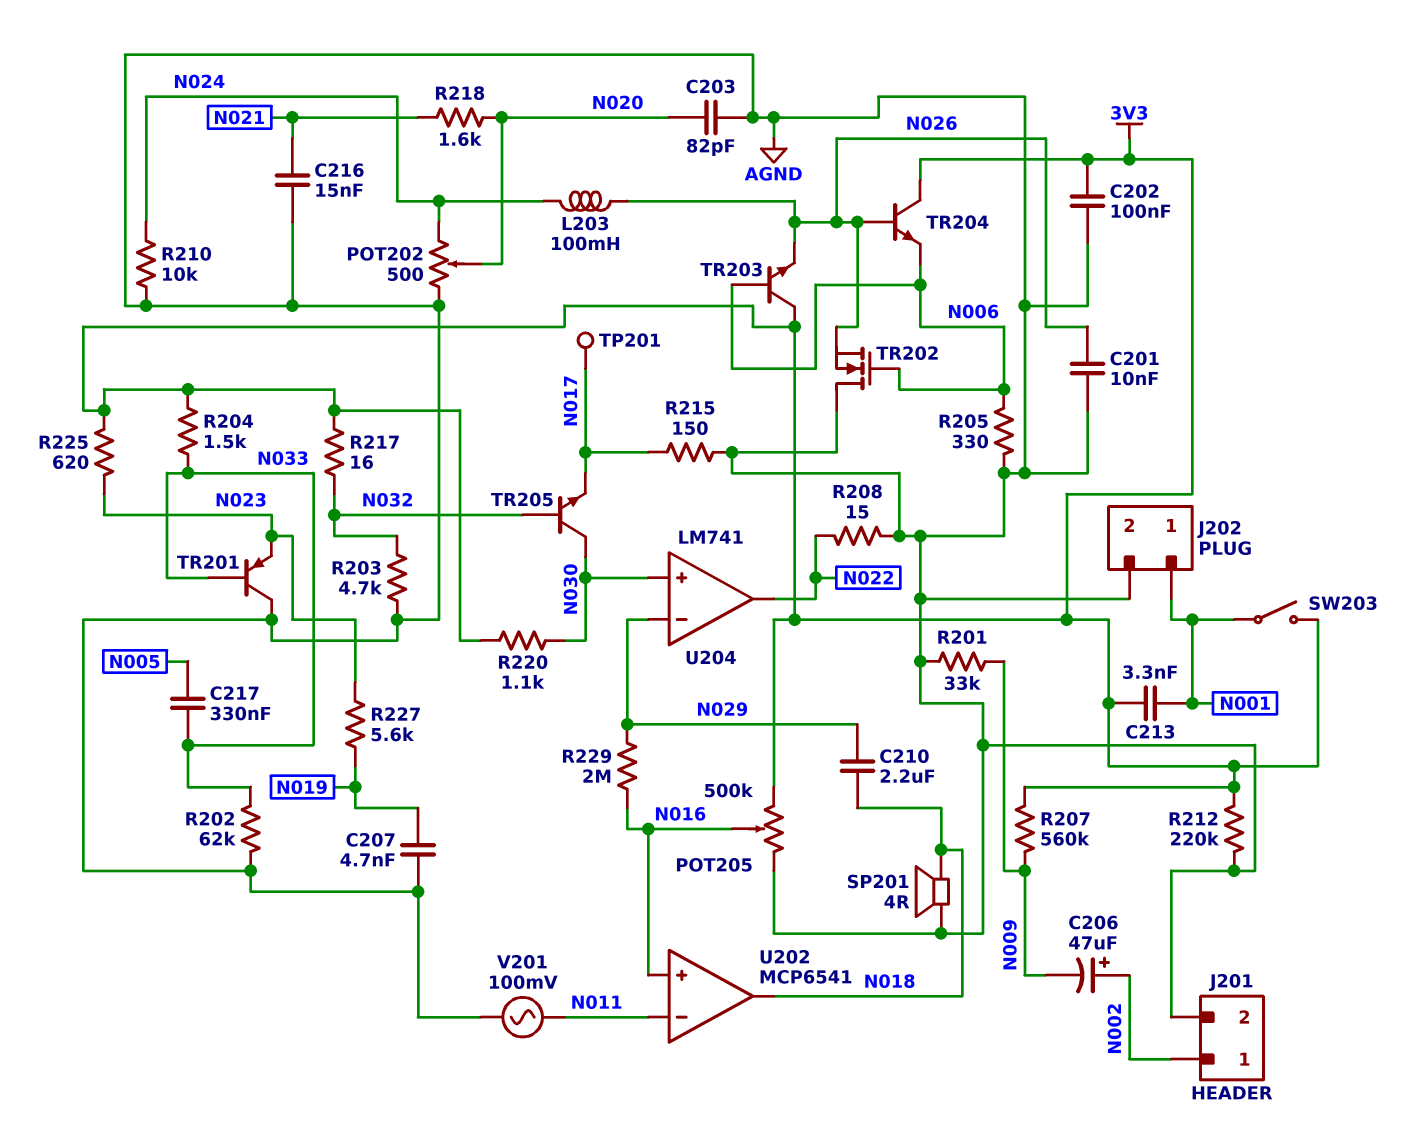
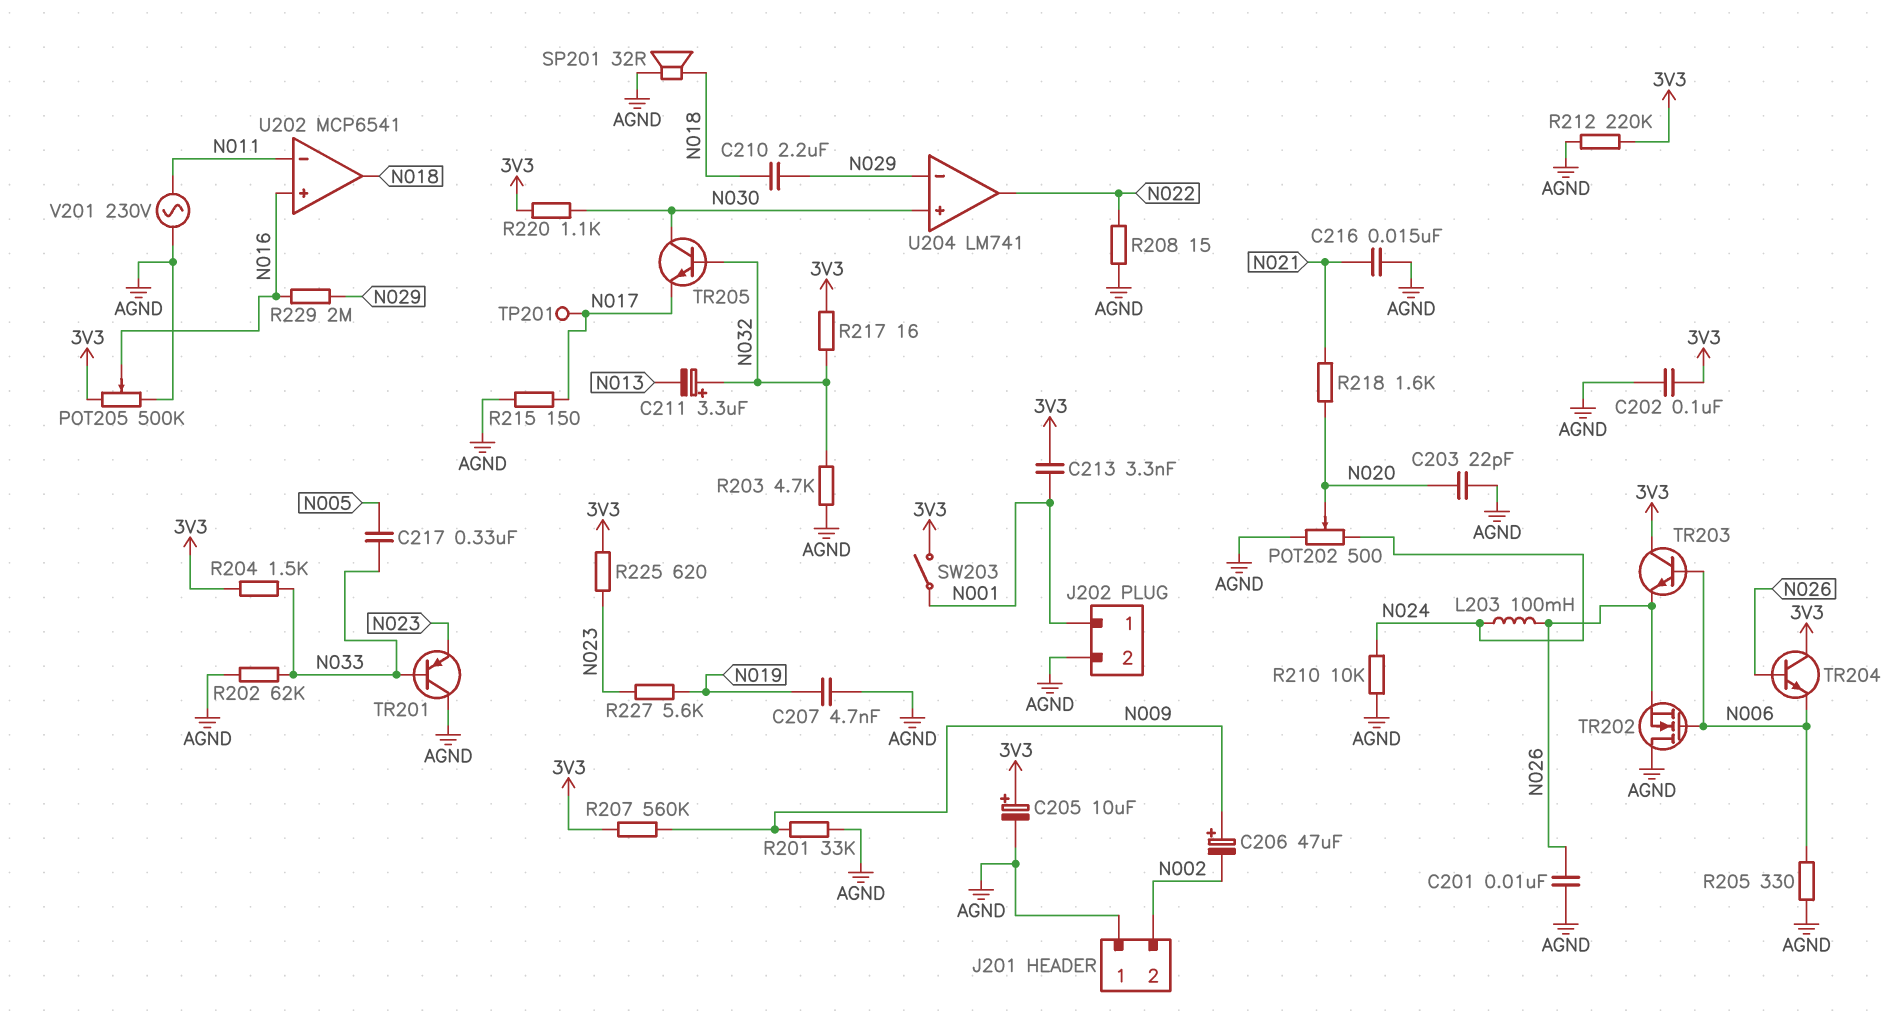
C203: 82pF (AGND, N020) -> 22pF (AGND, N020)
C205: none -> 10uF (plus 3V3, minus AGND)
C206: 47uF (plus N002, minus N009) -> 47uF (plus N009, minus N002)
C211: none -> 3.3uF (plus N032, minus N013)
J201 pin 1: N002 -> AGND
J201 pin 2: AGND -> N002
SP201: speaker 4R (AGND, N018) -> speaker 32R (AGND, N018)
V201: AC 100mV (AGND, N011) -> AC 230V (AGND, N011)

